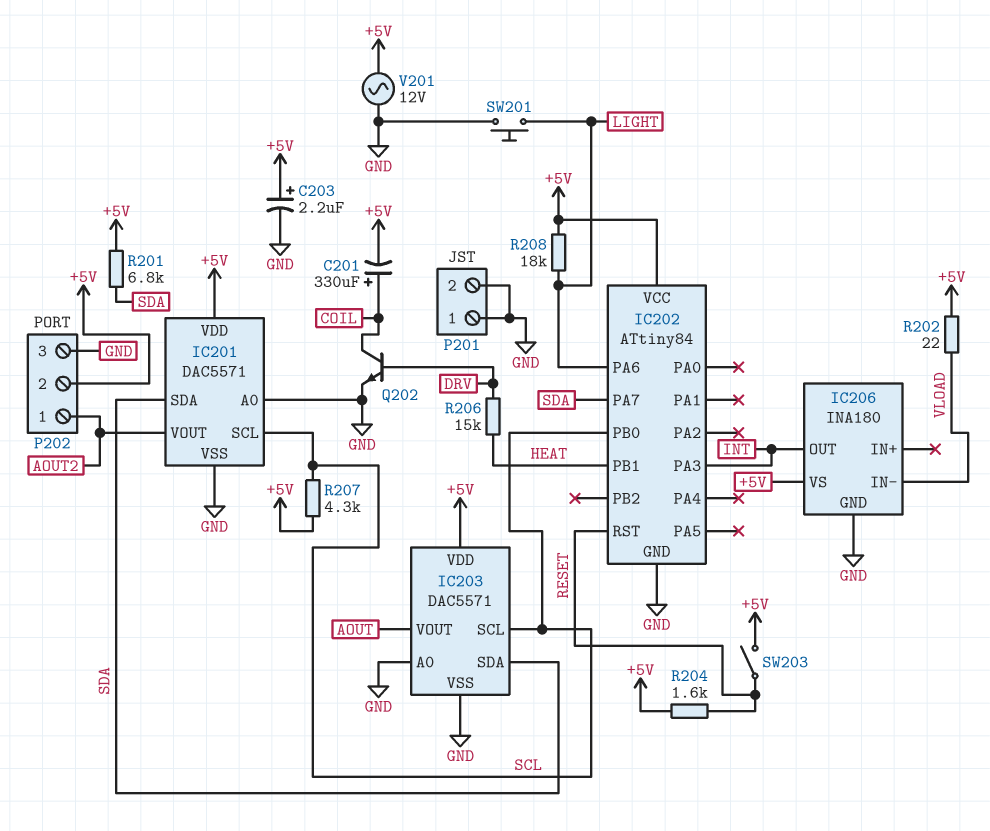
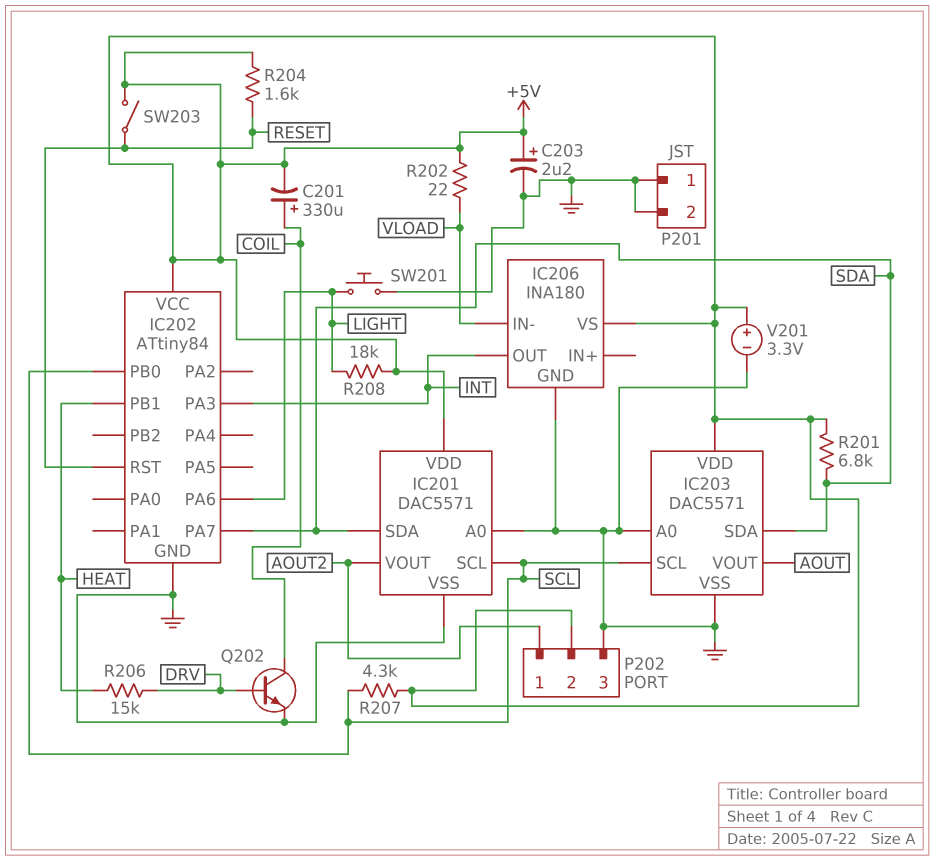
V201: AC 12V (+5V, GND) -> 3.3V (plus +5V, minus GND)

